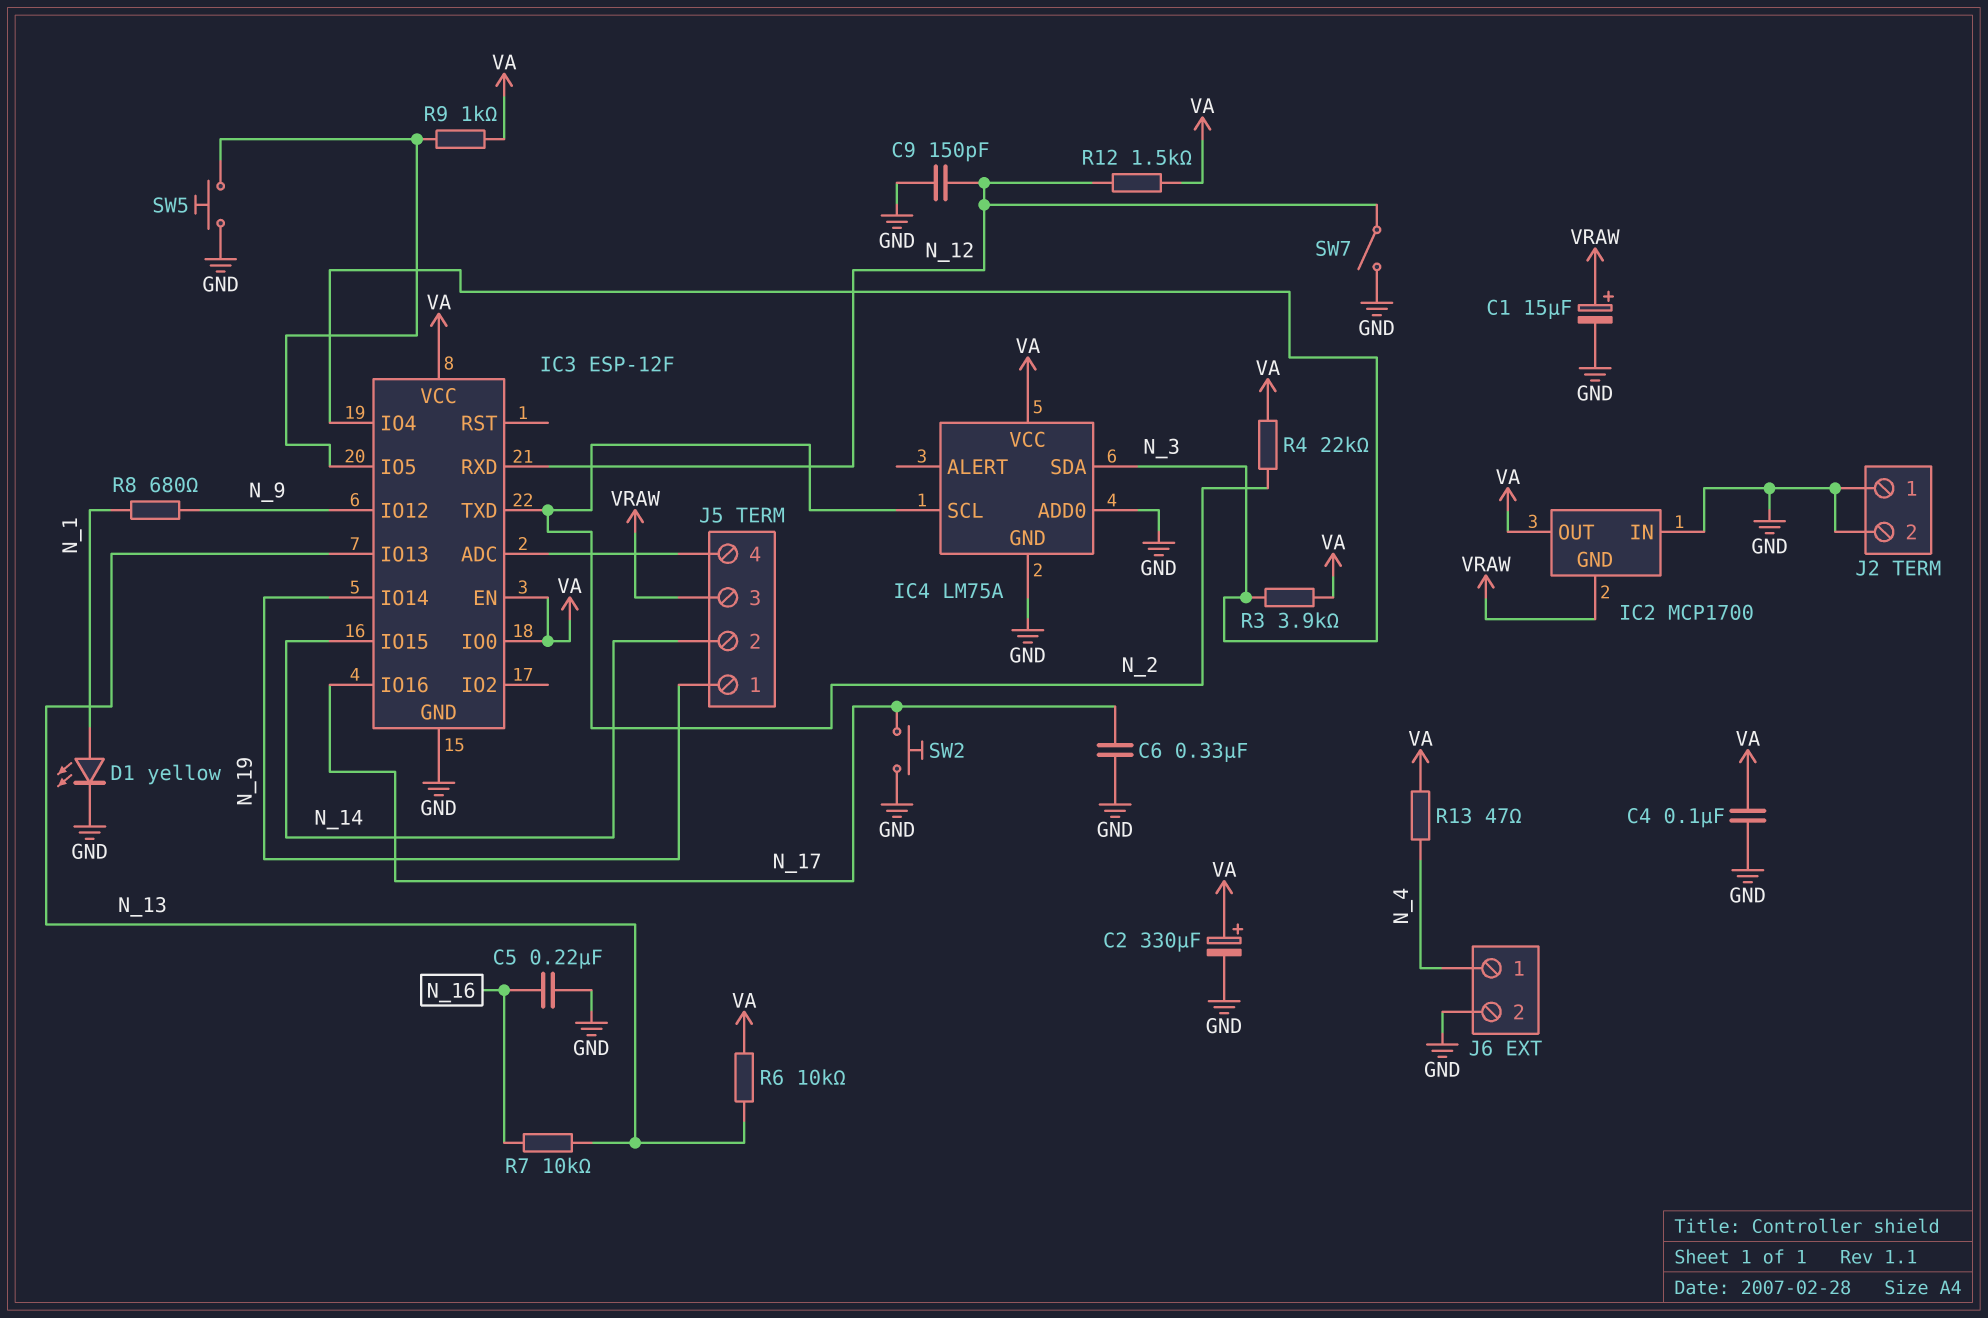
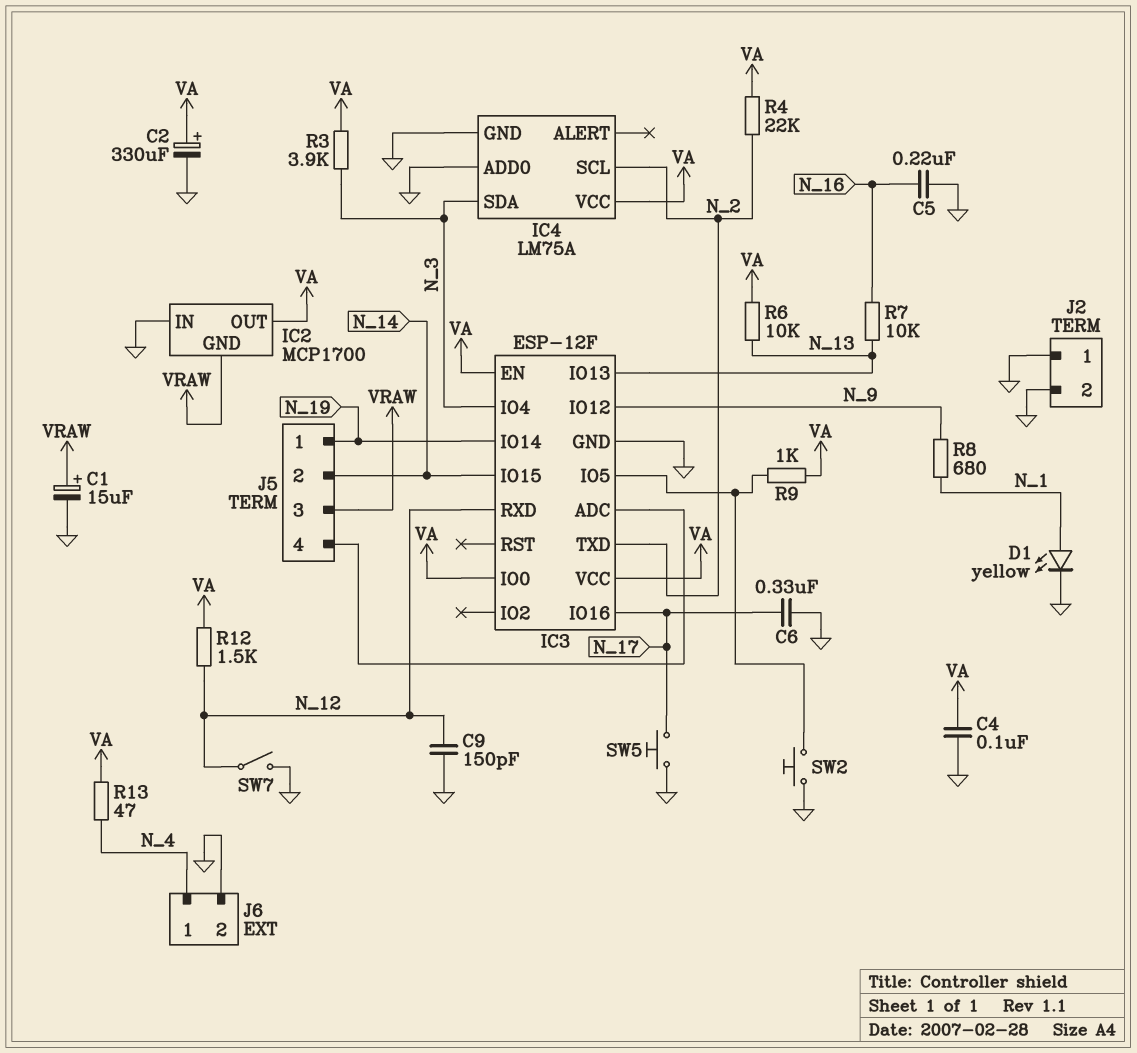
SW2: button (GND, N_17) -> button (GND, IC3/IO5)
SW5: button (GND, IC3/IO5) -> button (GND, N_17)

